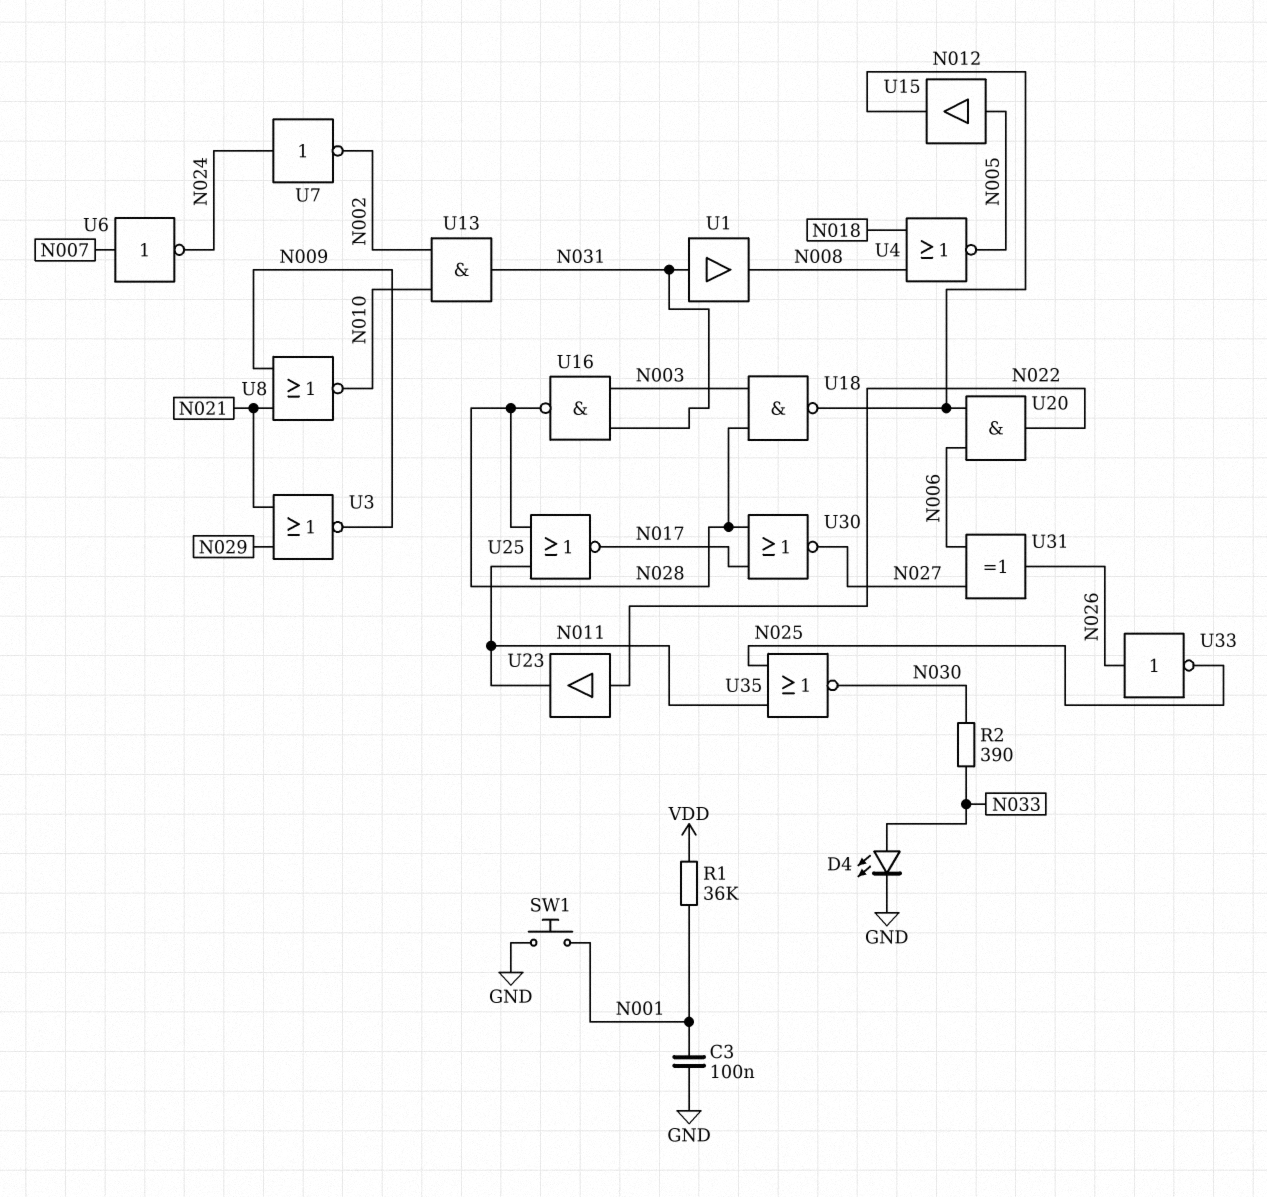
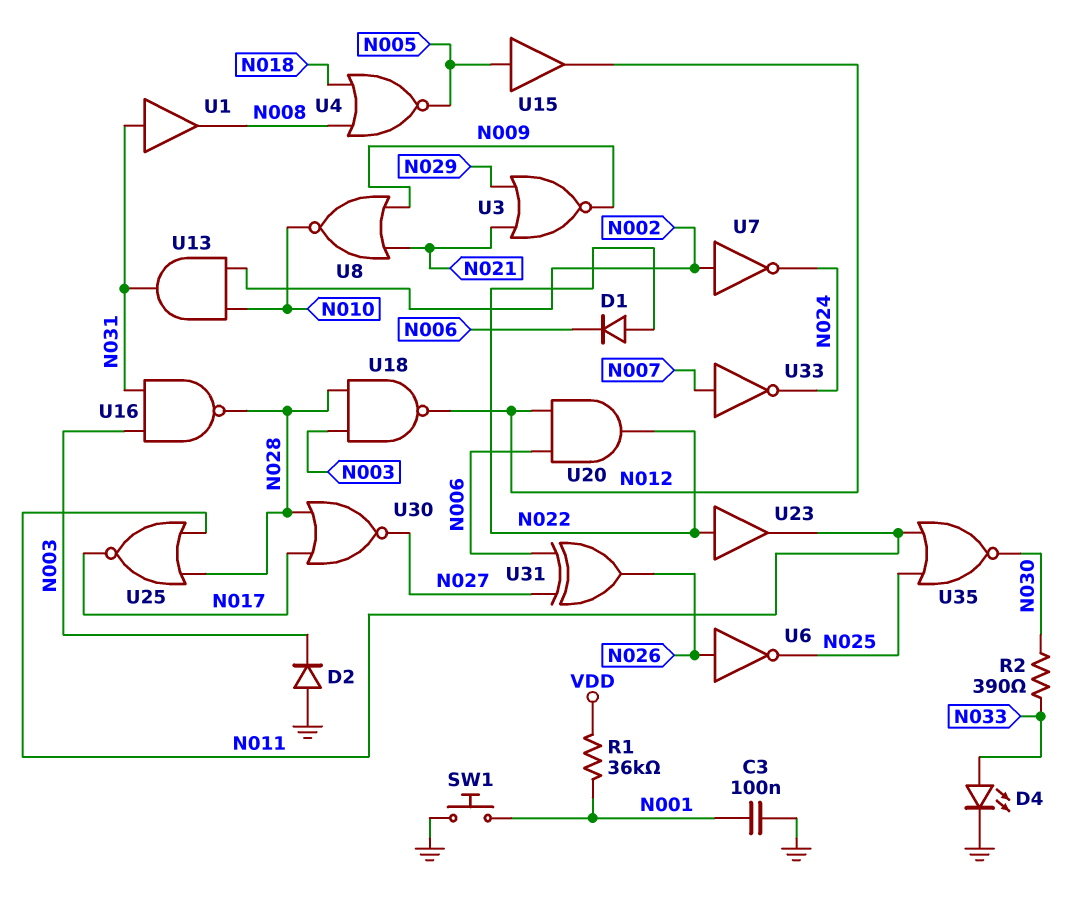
D1: none -> diode (A N022, K N006)
D2: none -> diode (A GND, K N003)
U6: NOT (in N007, out N024) -> NOT (in N026, out N025)
U7: NOT (in N024, out N002) -> NOT (in N002, out N024)
U33: NOT (in N026, out N025) -> NOT (in N007, out N024)

